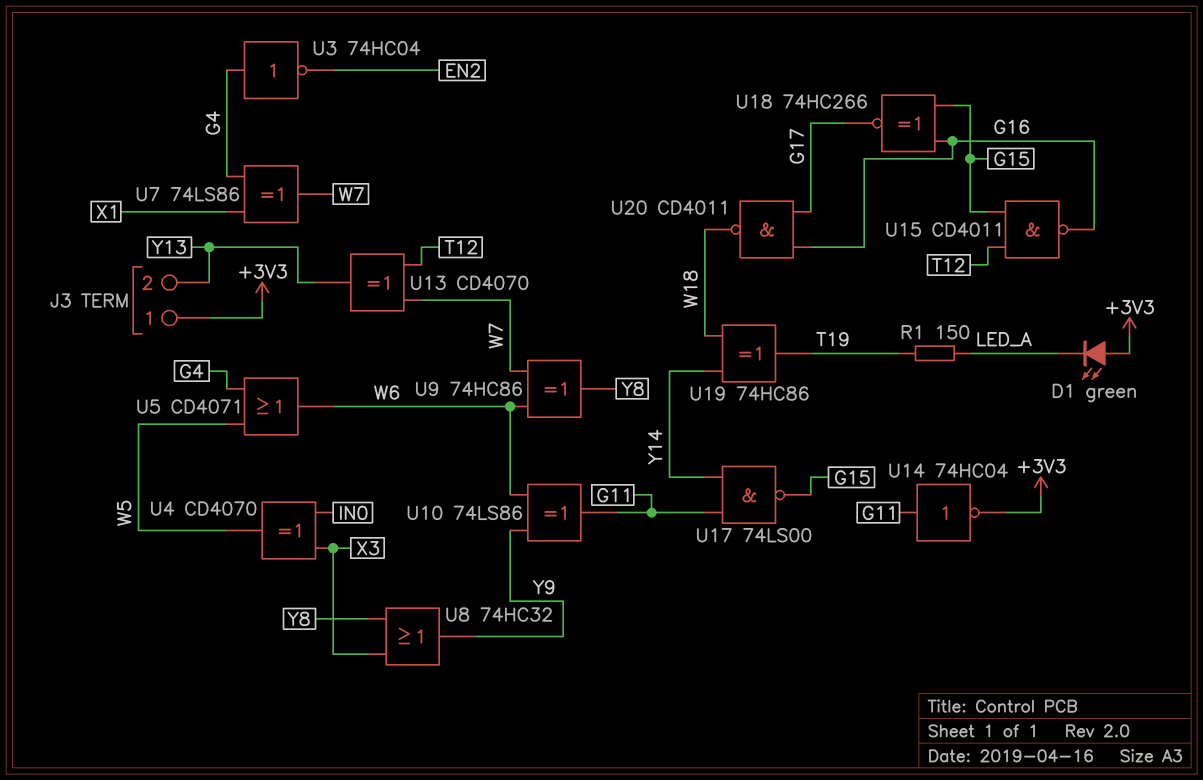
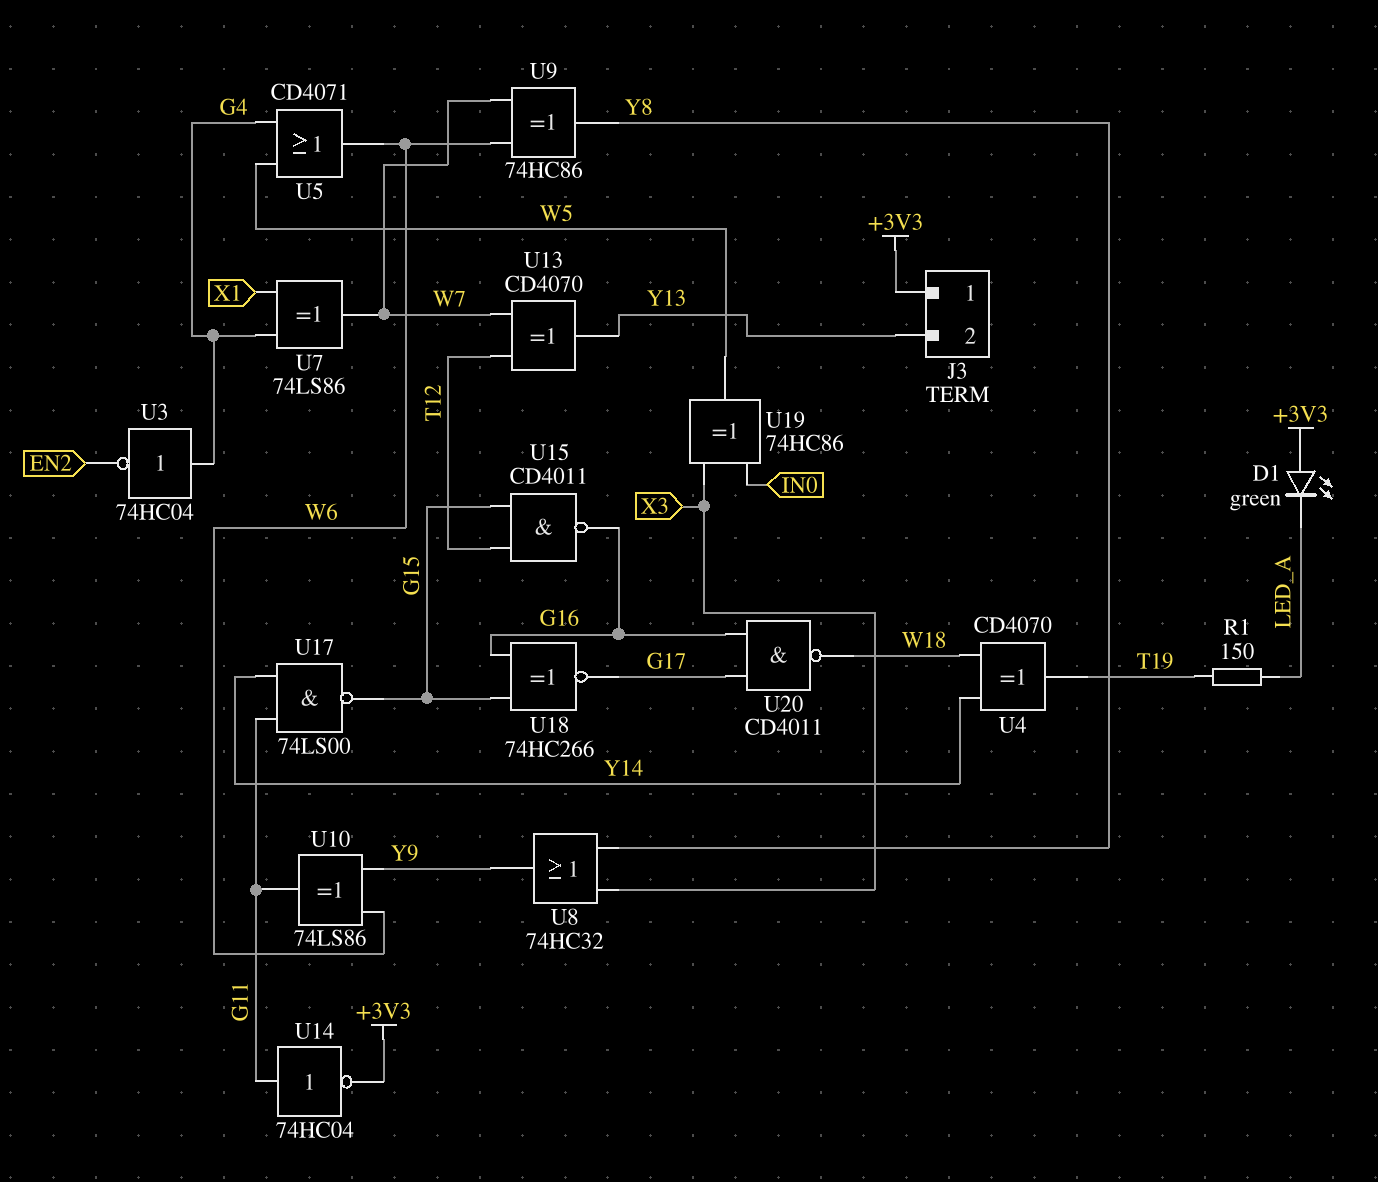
U4: XOR CD4070 (in IN0, in X3, out W5) -> XOR CD4070 (in W18, in Y14, out T19)
U19: XOR 74HC86 (in W18, in Y14, out T19) -> XOR 74HC86 (in IN0, in X3, out W5)

